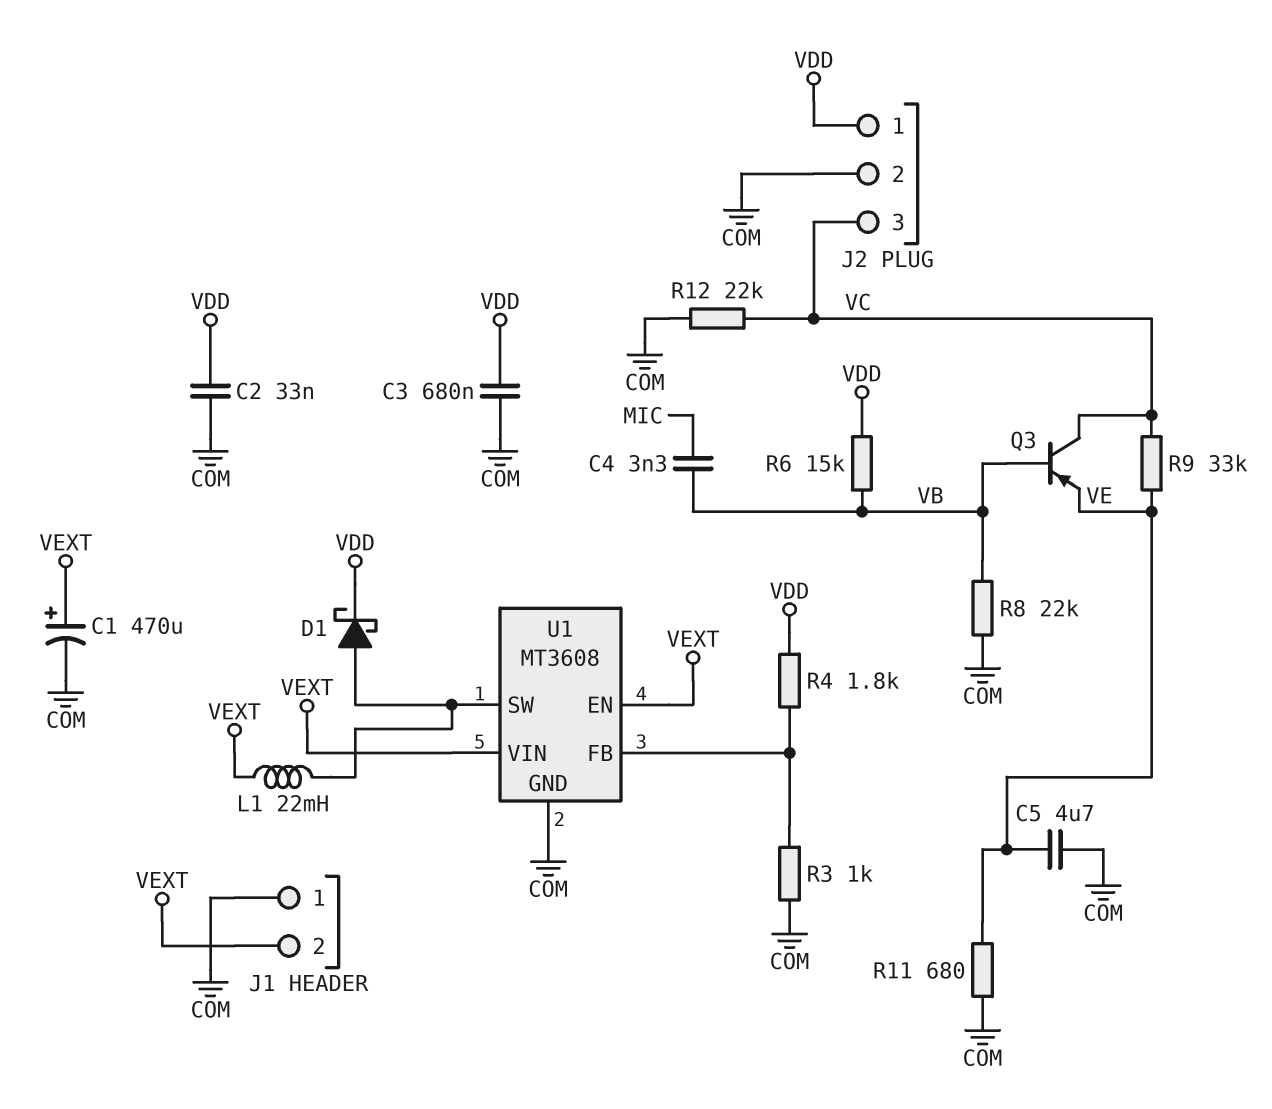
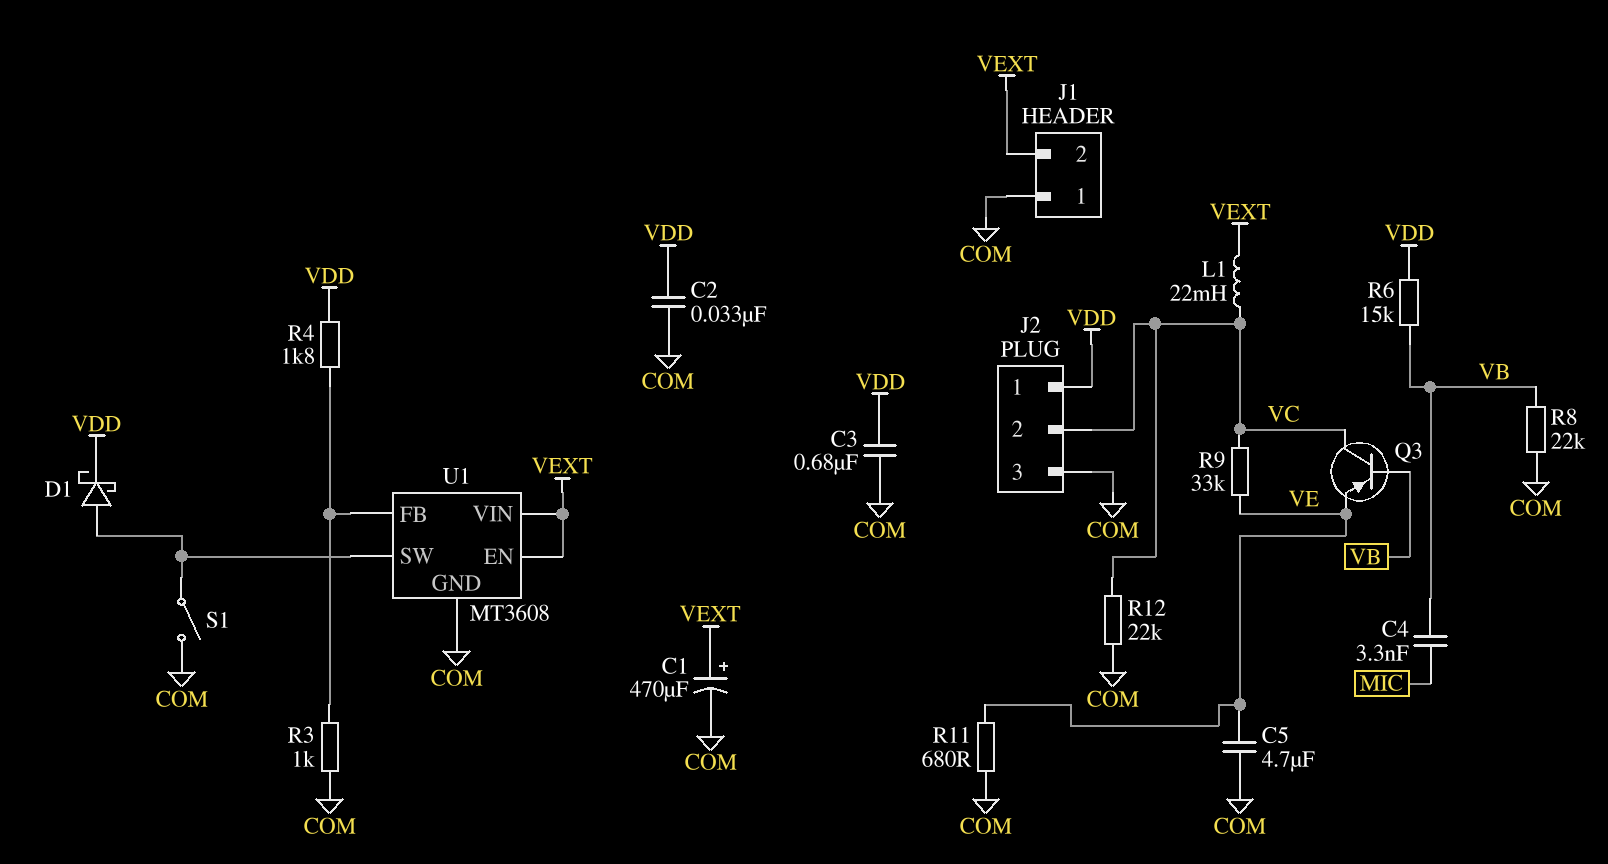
J2 pin 2: COM -> VC
J2 pin 3: VC -> COM
L1: 22mH (U1/SW, VEXT) -> 22mH (VC, VEXT)
S1: none -> switch (COM, U1/SW)

